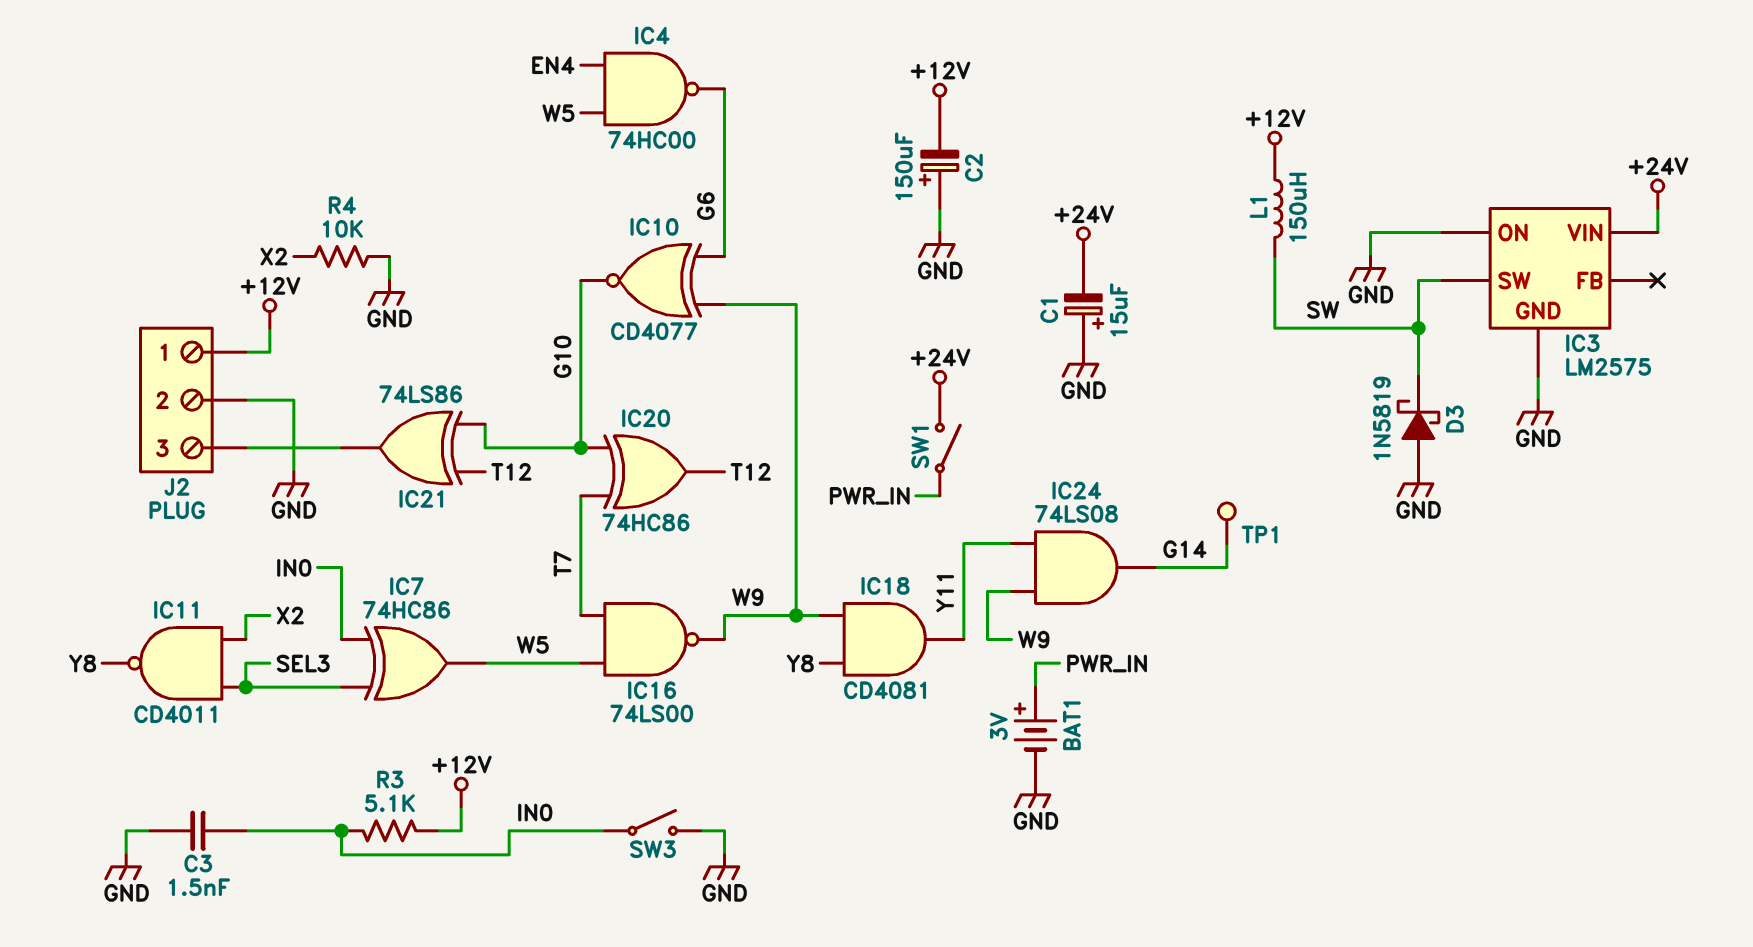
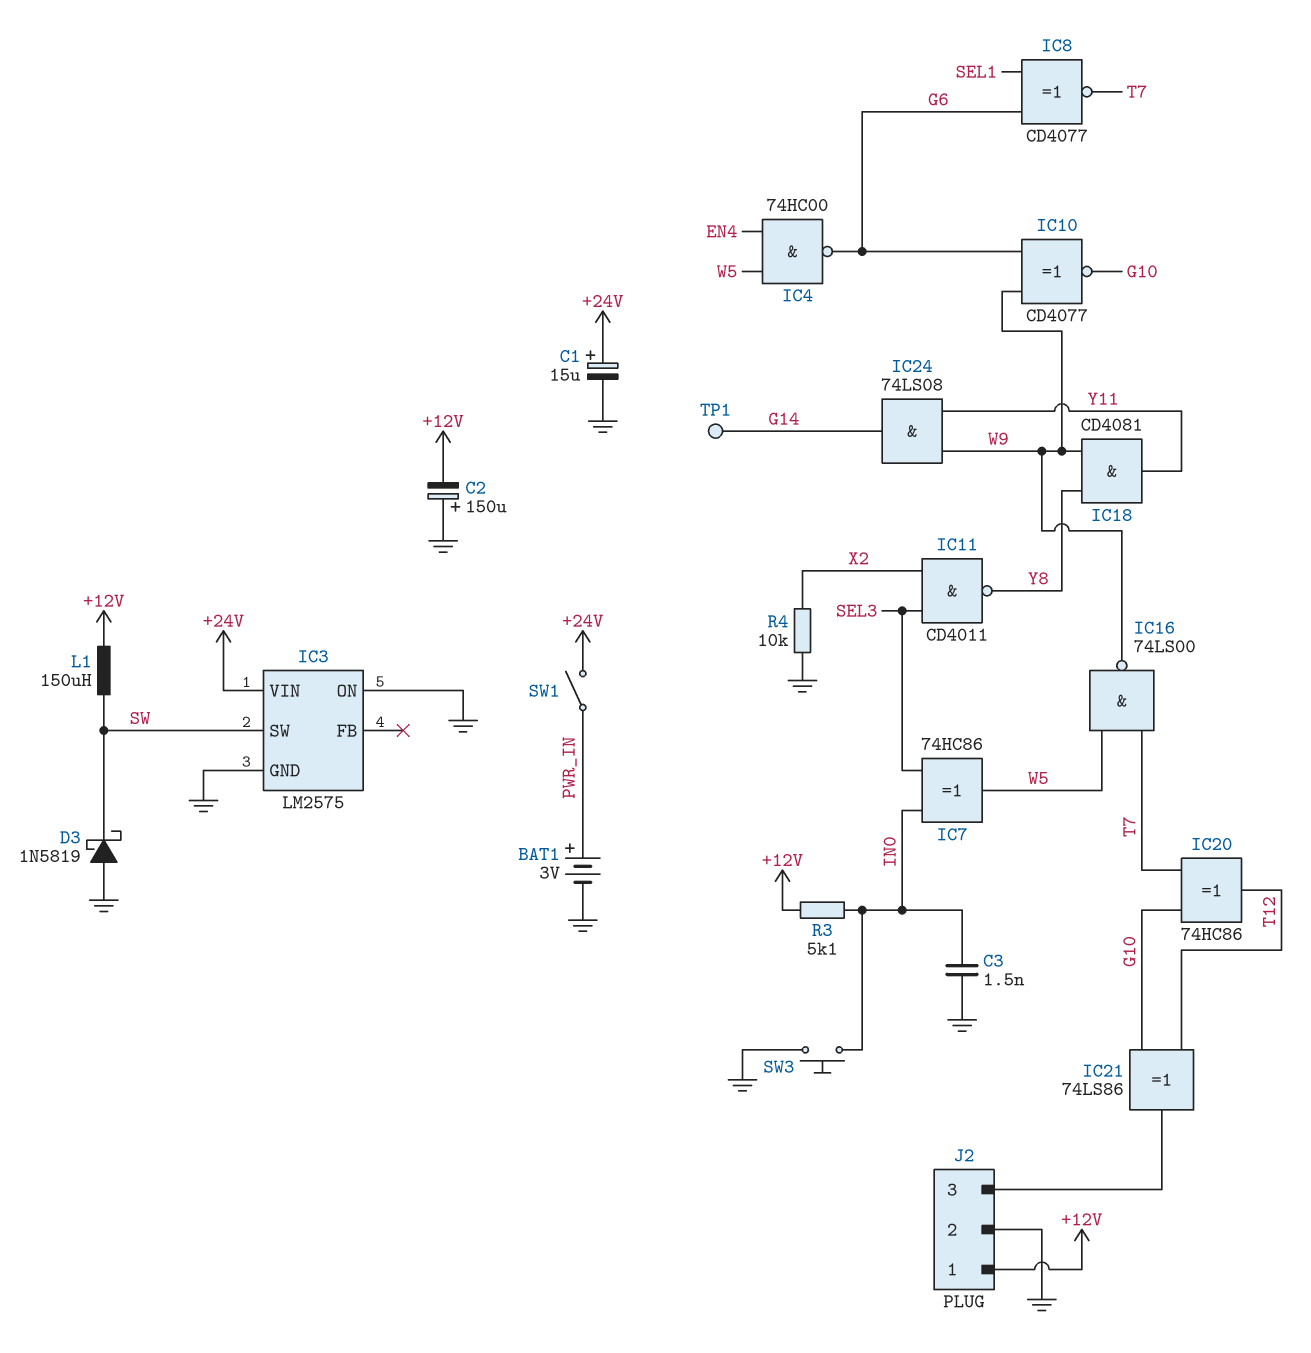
C1: 15uF (plus GND, minus +24V) -> 15uF (plus +24V, minus GND)
IC8: none -> XNOR CD4077 (in G6, in SEL1, out T7)
SW3: switch (GND, IN0) -> button (GND, IN0)

